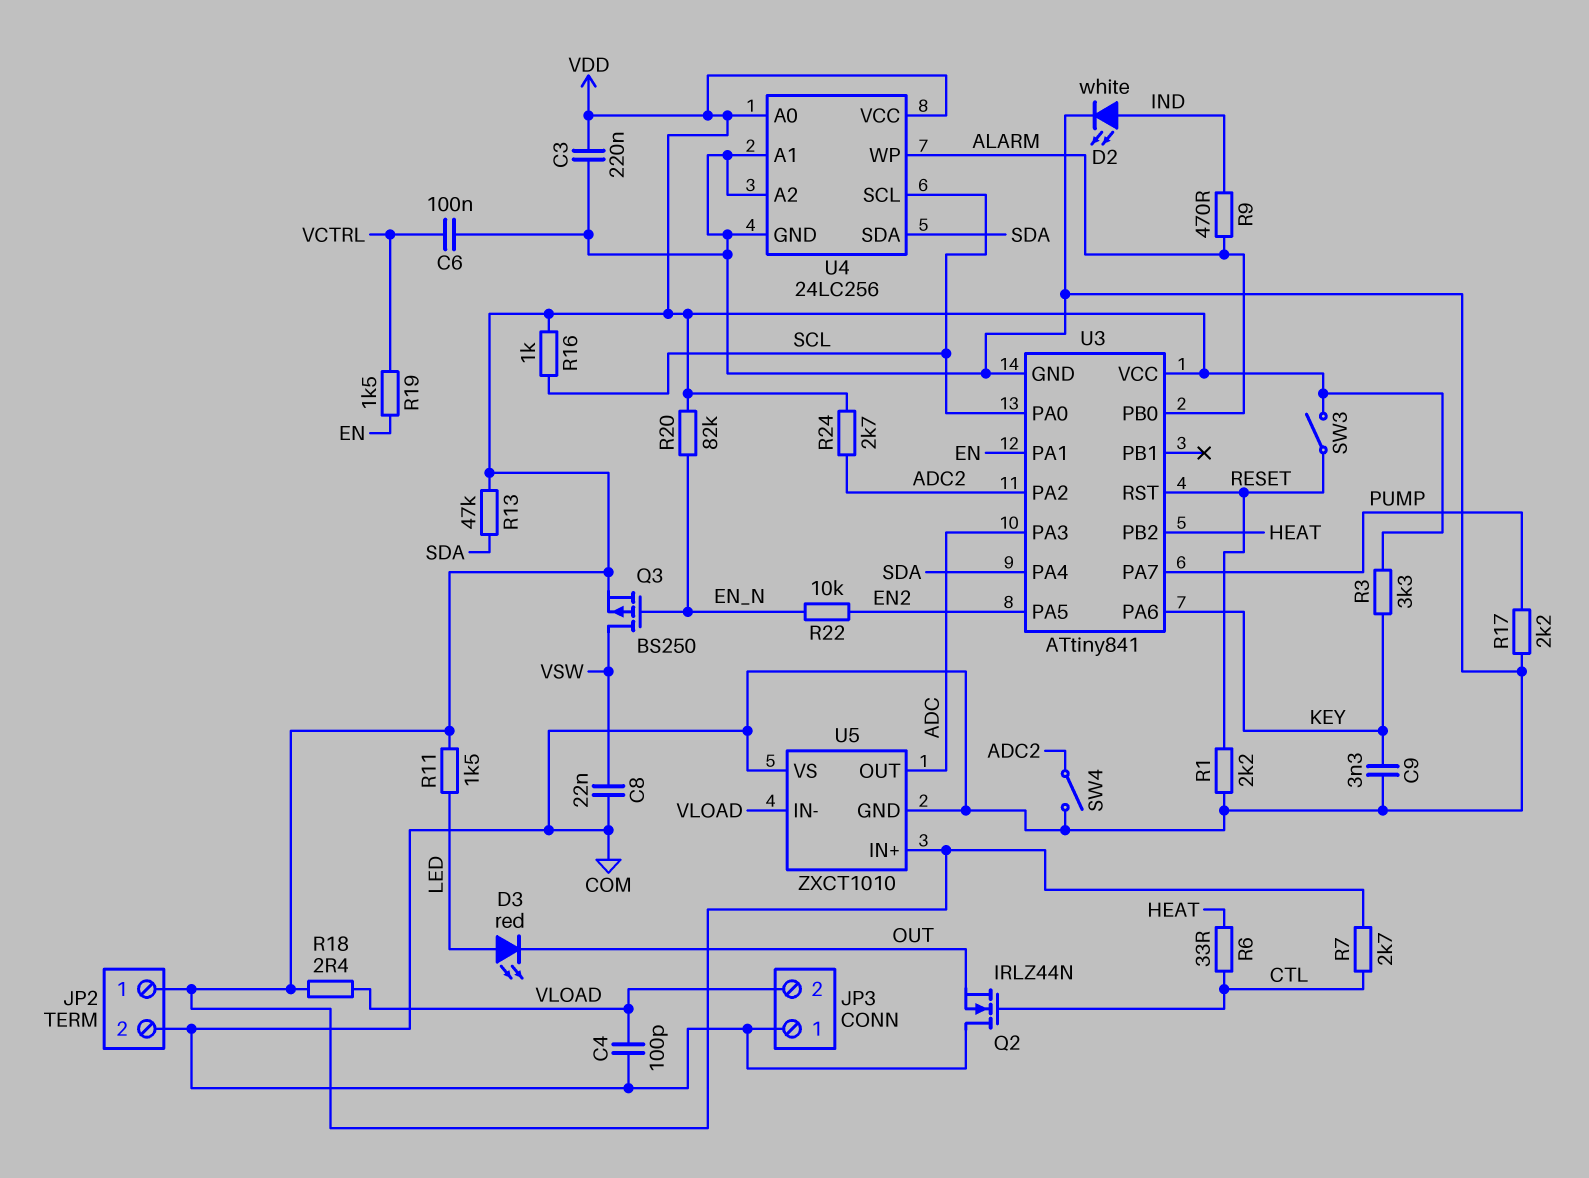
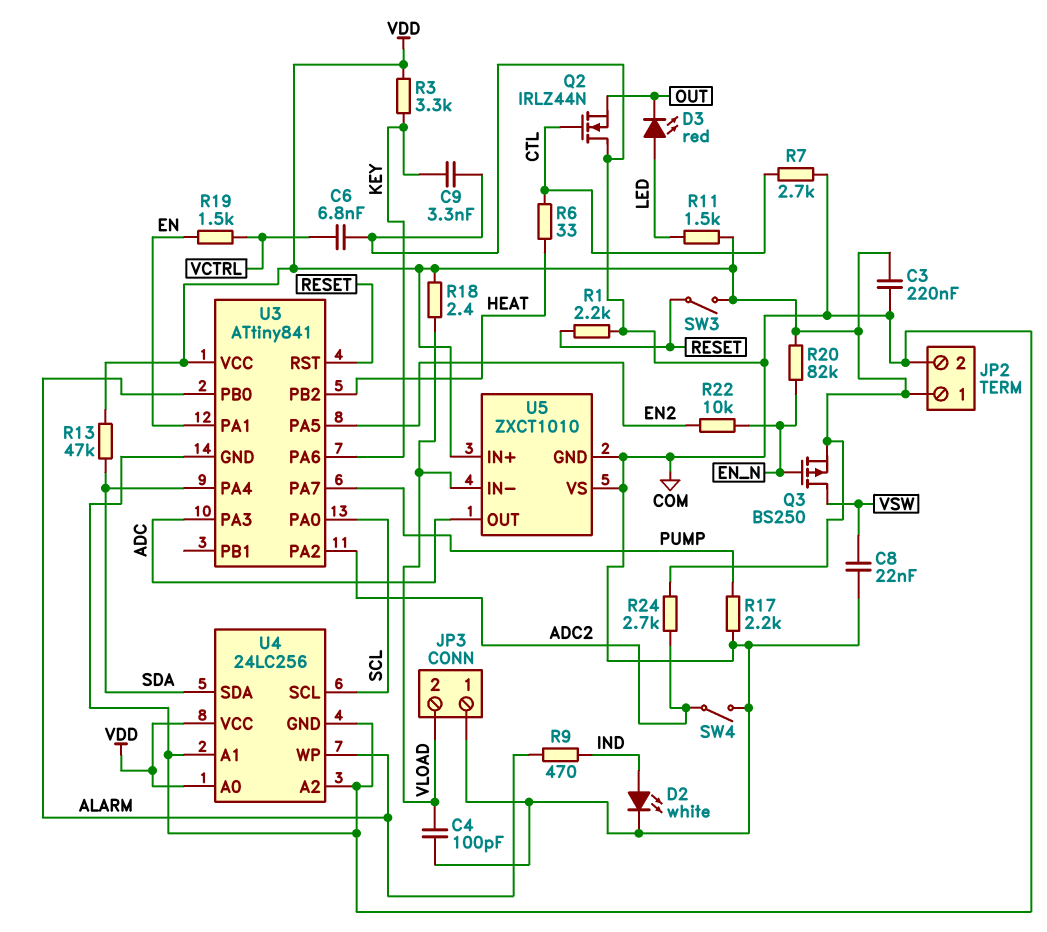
C6: 100nF (COM, VCTRL) -> 6.8nF (COM, VCTRL)
R7: 2.7k (CTL, VDD) -> 2.7k (COM, CTL)
R16: 1k (SCL, VDD) -> none

